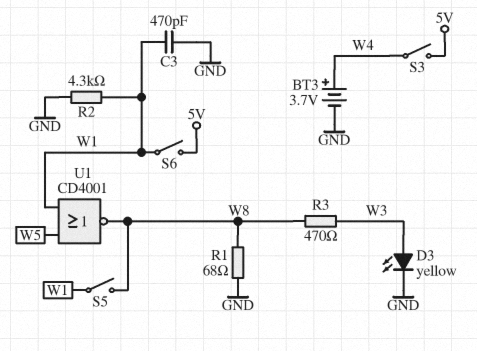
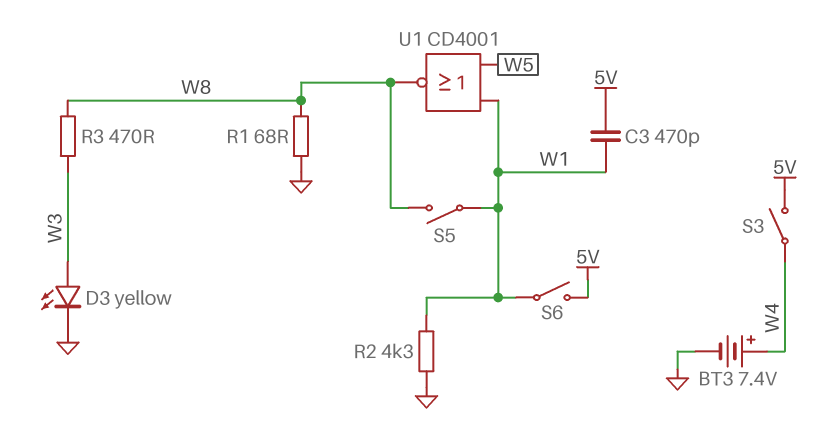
BT3: 3.7V (plus W4, minus GND) -> 7.4V (plus W4, minus GND)
C3: 470pF (GND, W1) -> 470pF (5V, W1)

